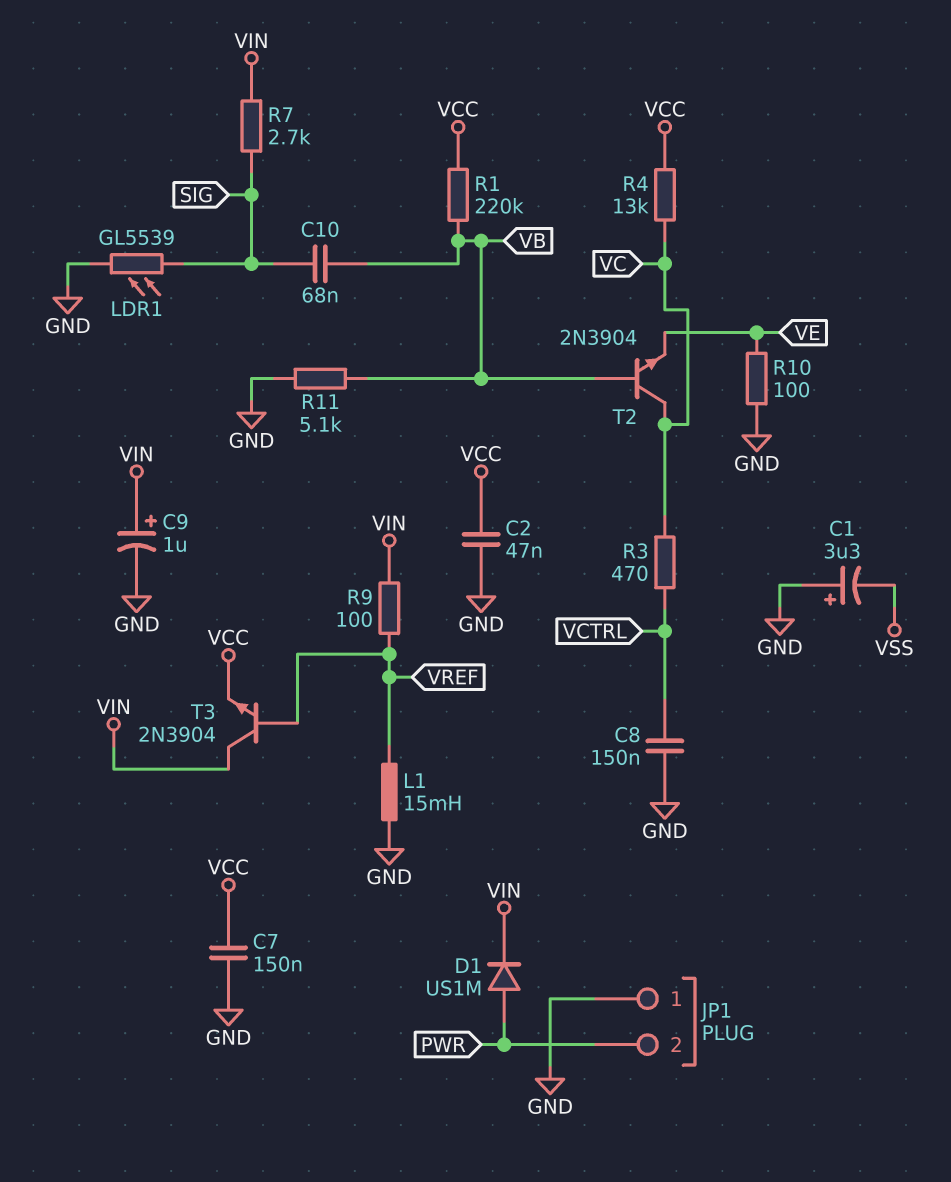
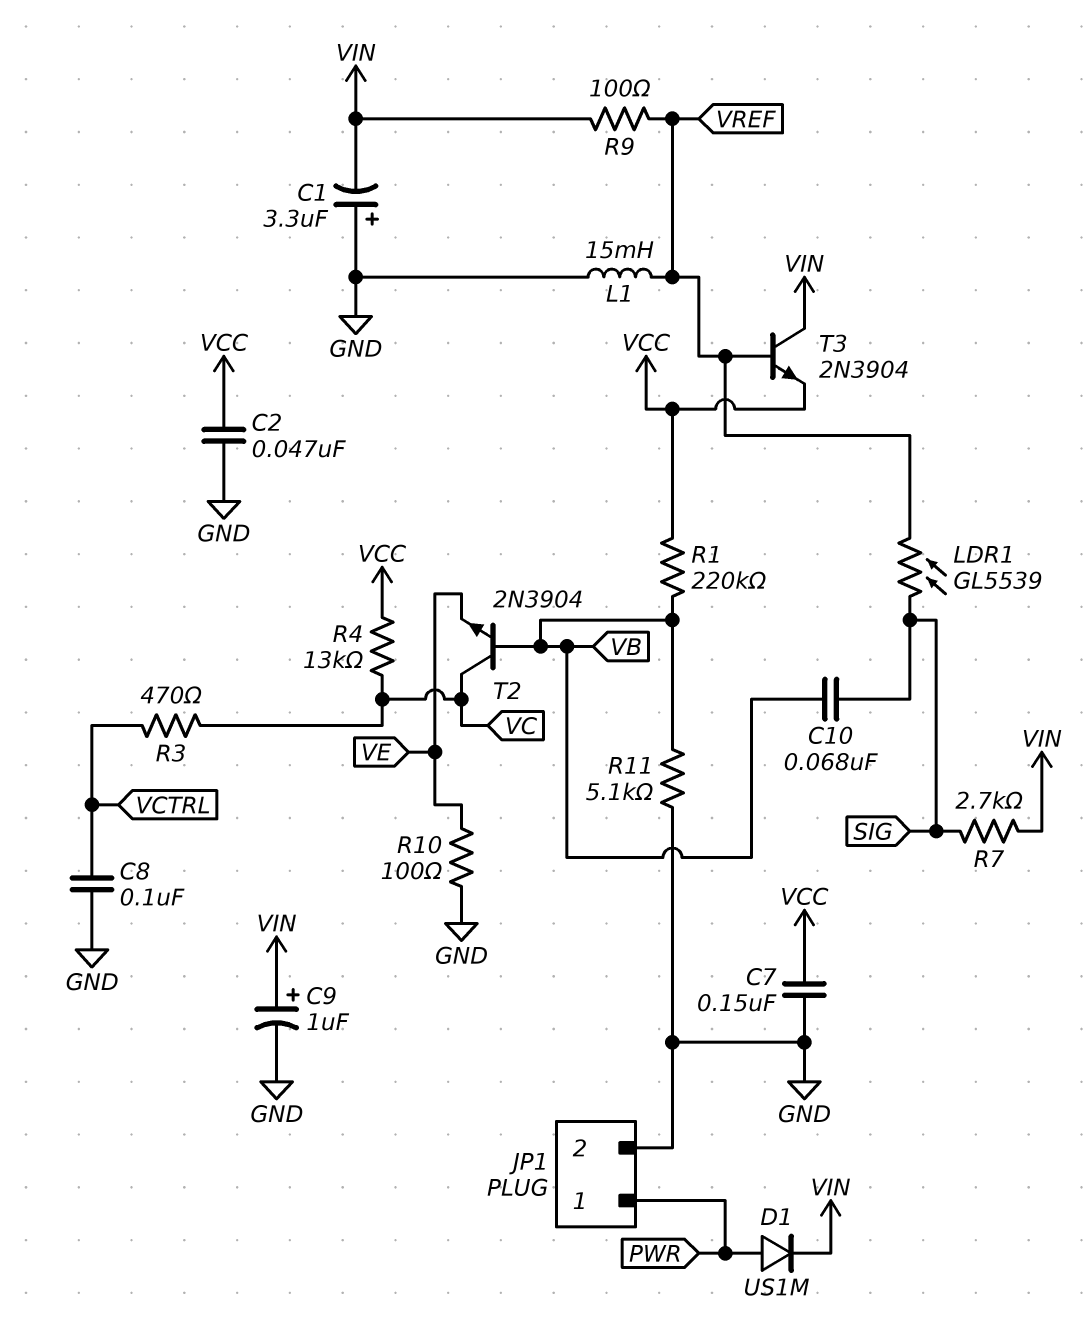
C1: 3.3uF (plus GND, minus VSS) -> 3.3uF (plus GND, minus VIN)
C8: 150nF (GND, VCTRL) -> 100nF (GND, VCTRL)
JP1 pin 1: GND -> PWR
JP1 pin 2: PWR -> GND
LDR1: GL5539 (GND, SIG) -> GL5539 (SIG, VREF)

